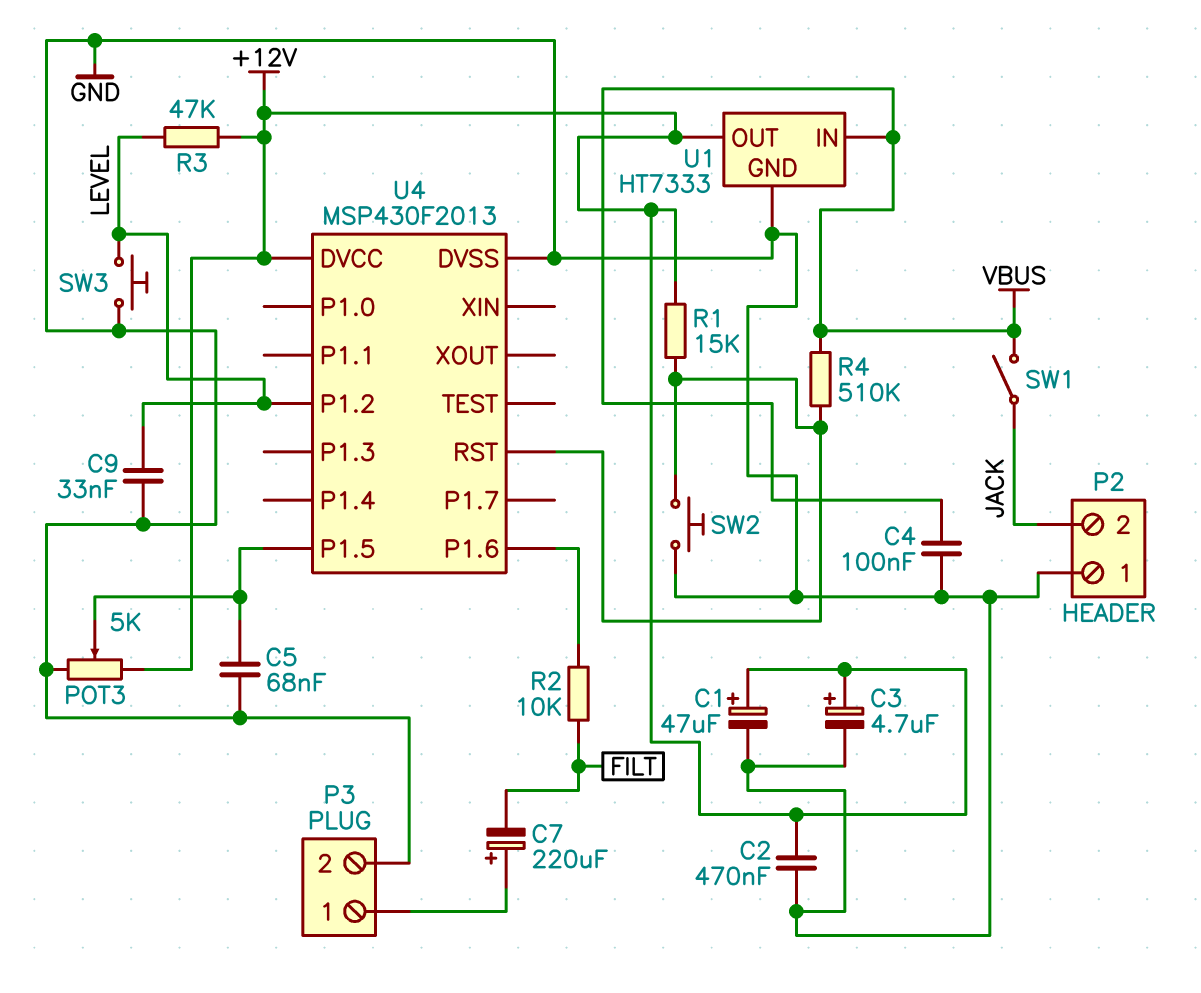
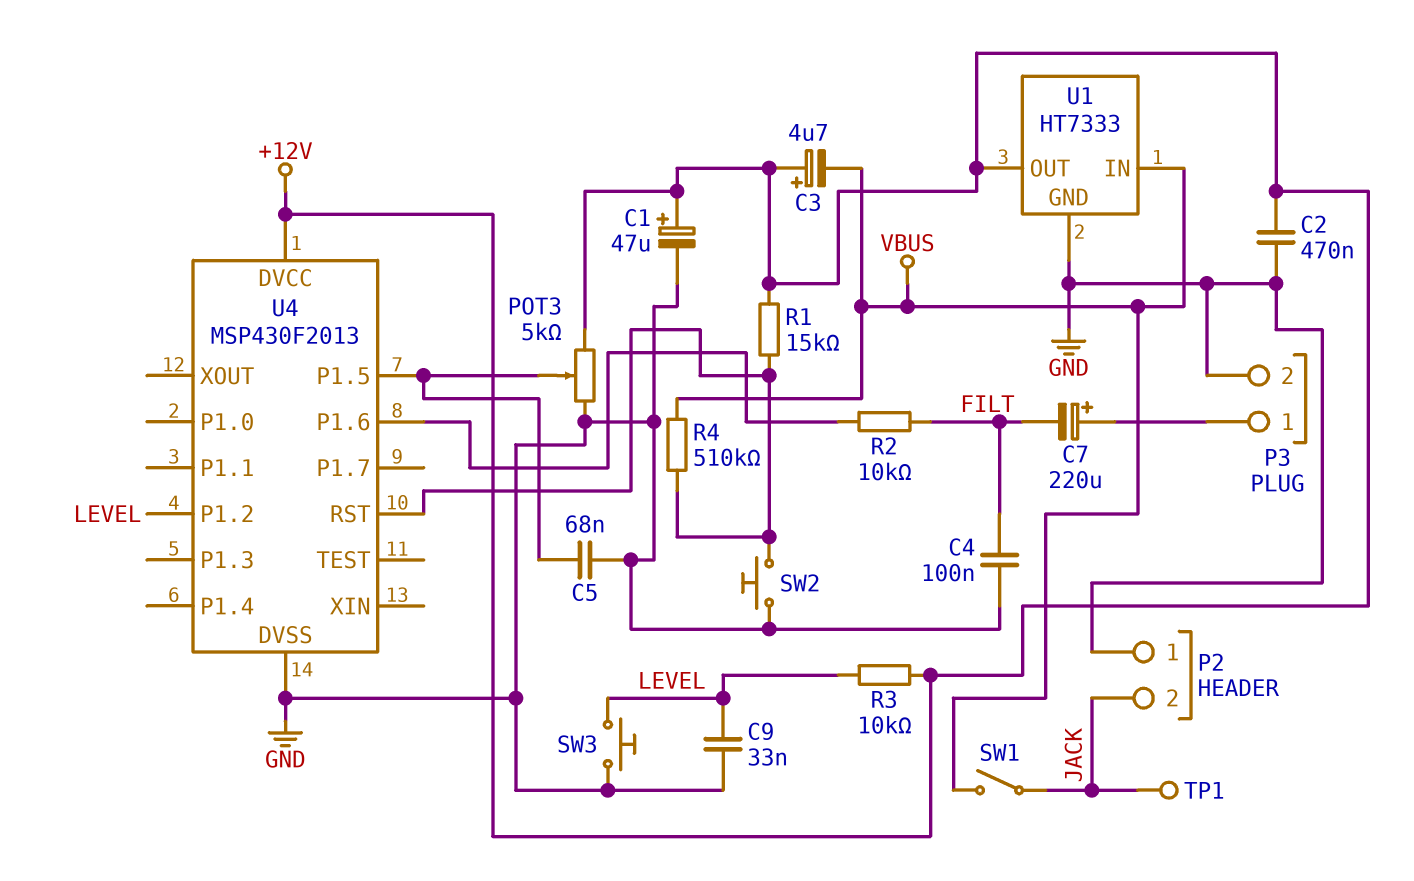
C3: 4.7uF (plus +12V, minus GND) -> 4.7uF (plus +12V, minus VBUS)
C4: 100nF (GND, VBUS) -> 100nF (FILT, GND)
R3: 47k (+12V, LEVEL) -> 10k (+12V, LEVEL)
TP1: none -> test point (JACK)

